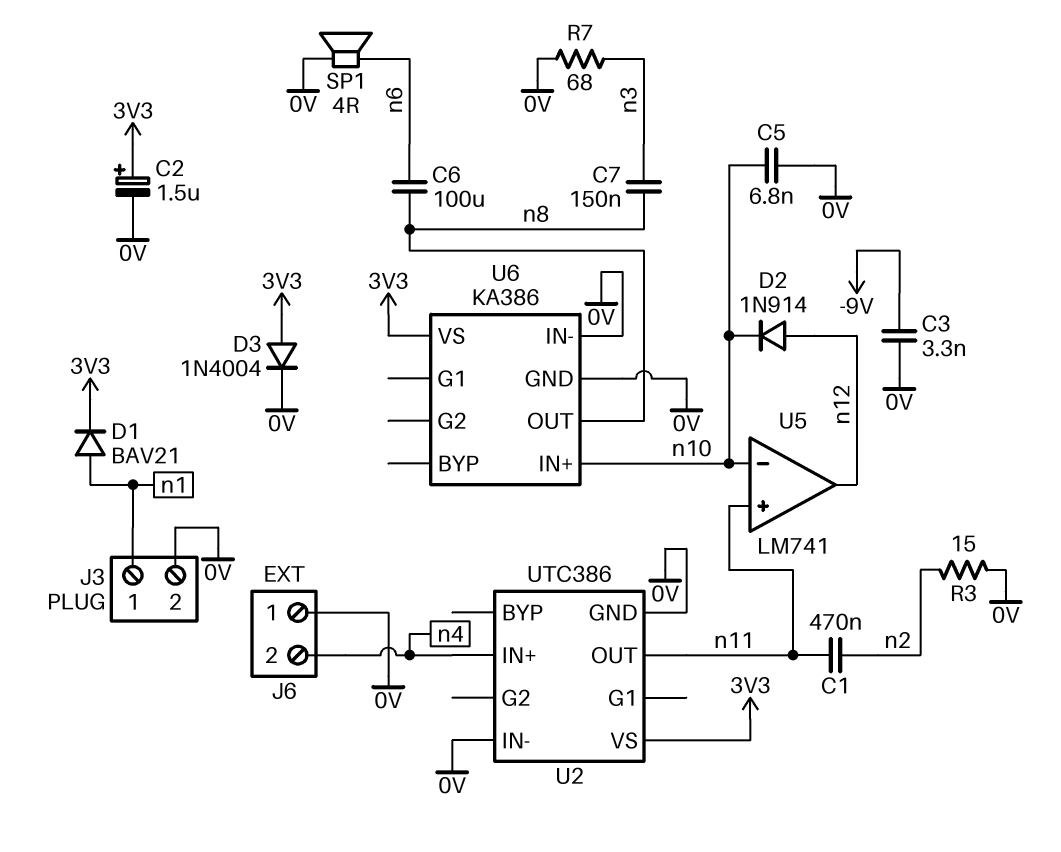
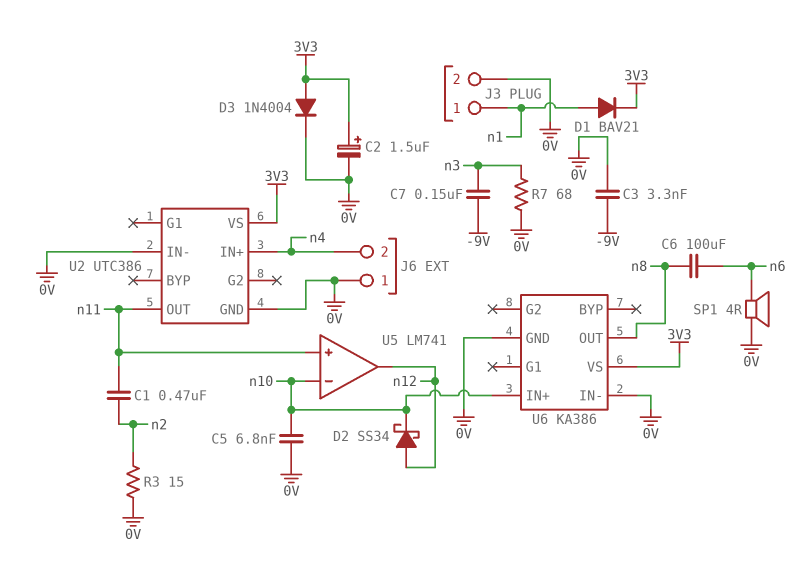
C7: 150nF (n3, n8) -> 150nF (-9V, n3)
D2: diode 1N914 (A n12, K n10) -> schottky SS34 (A n12, K n10)

